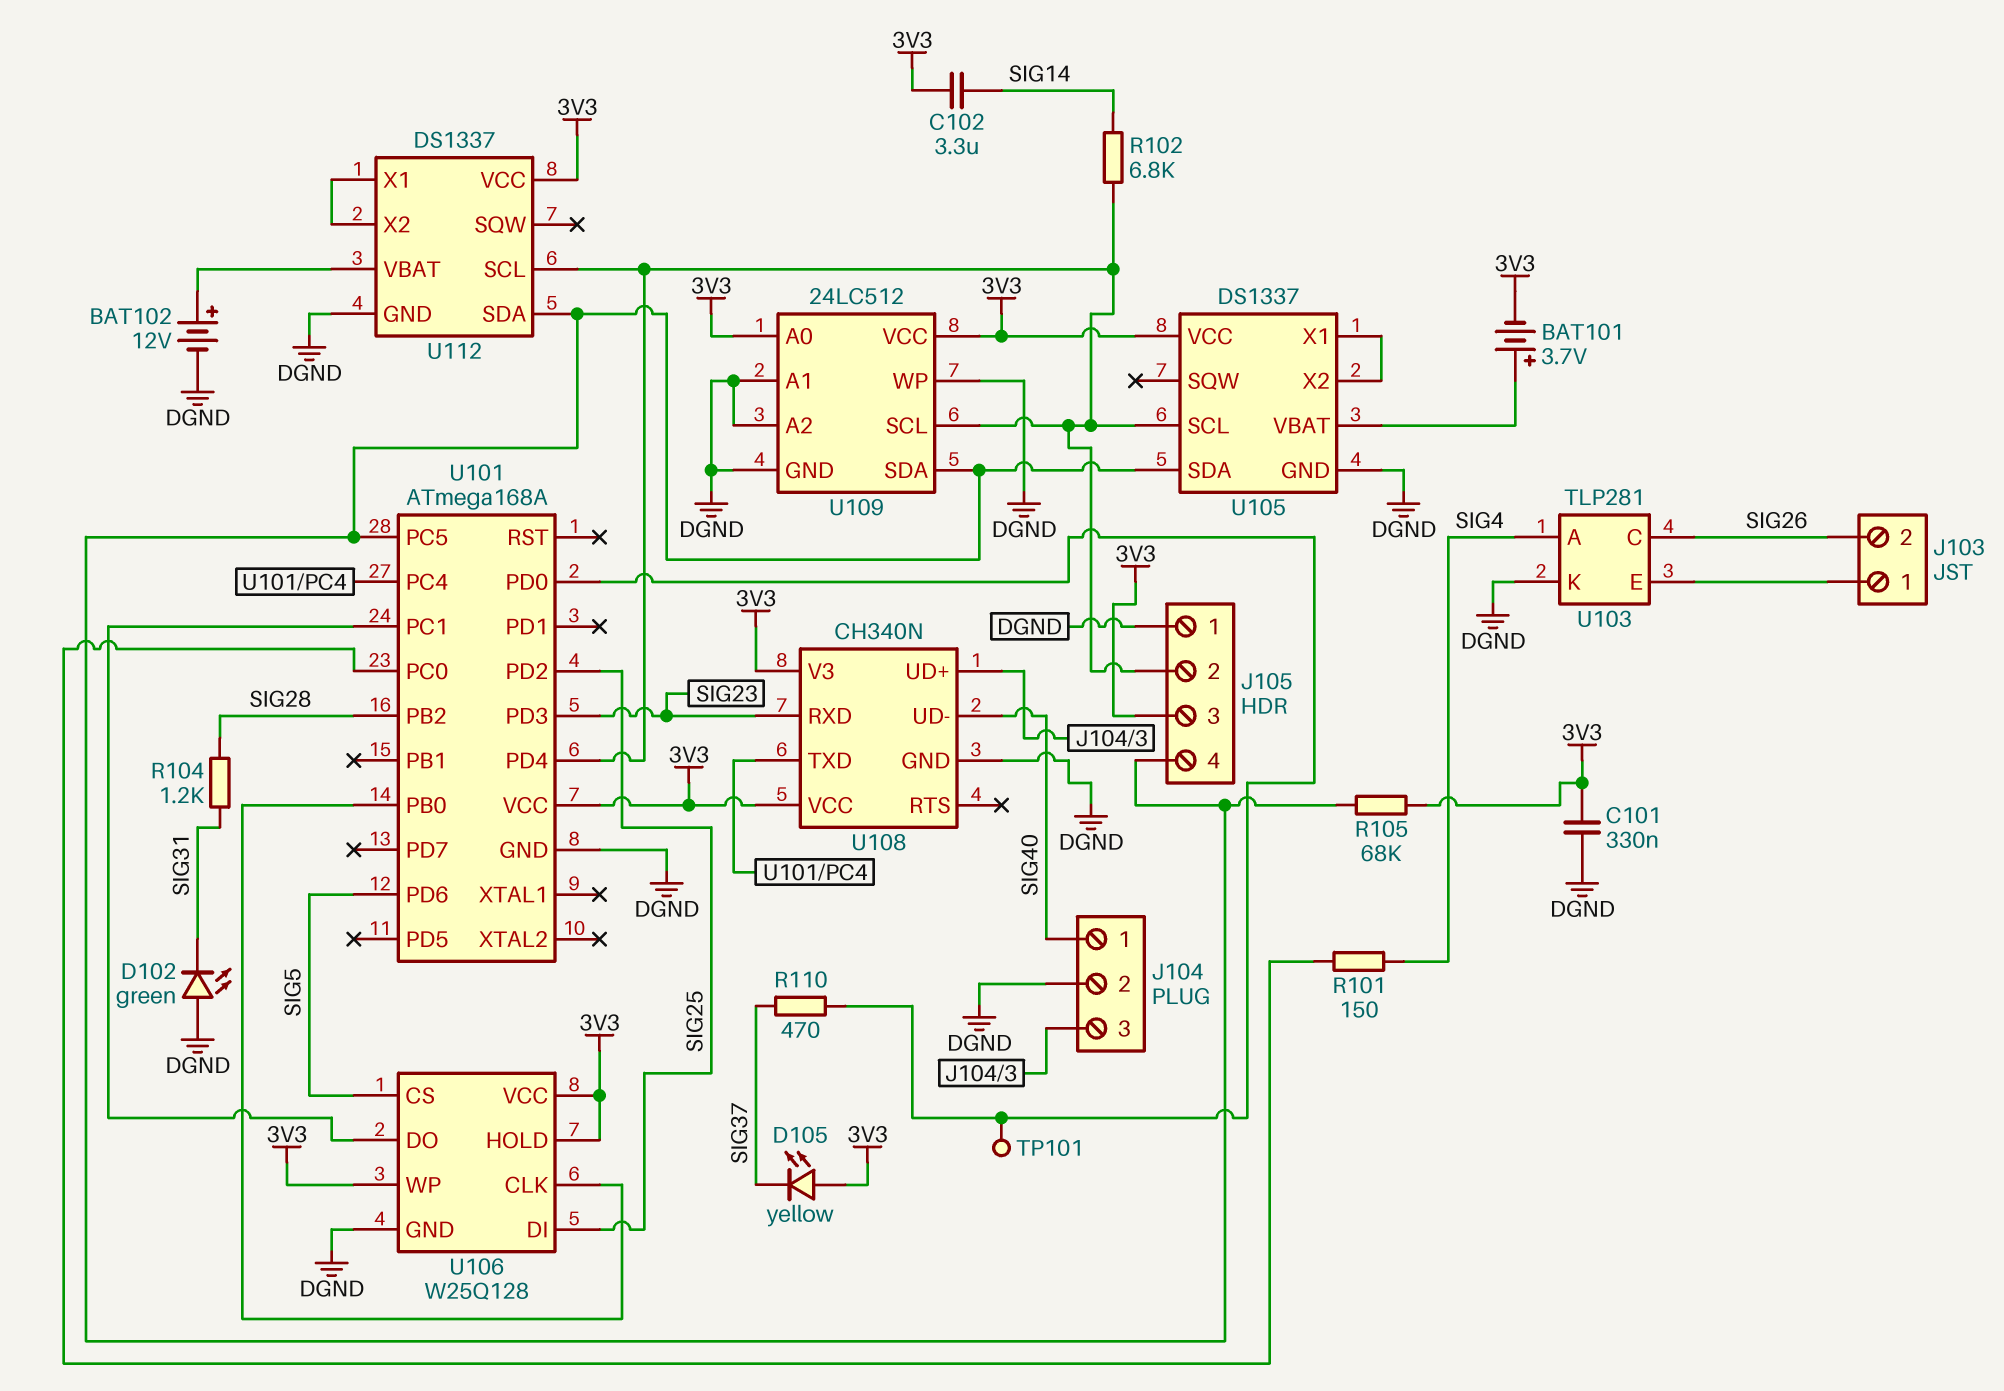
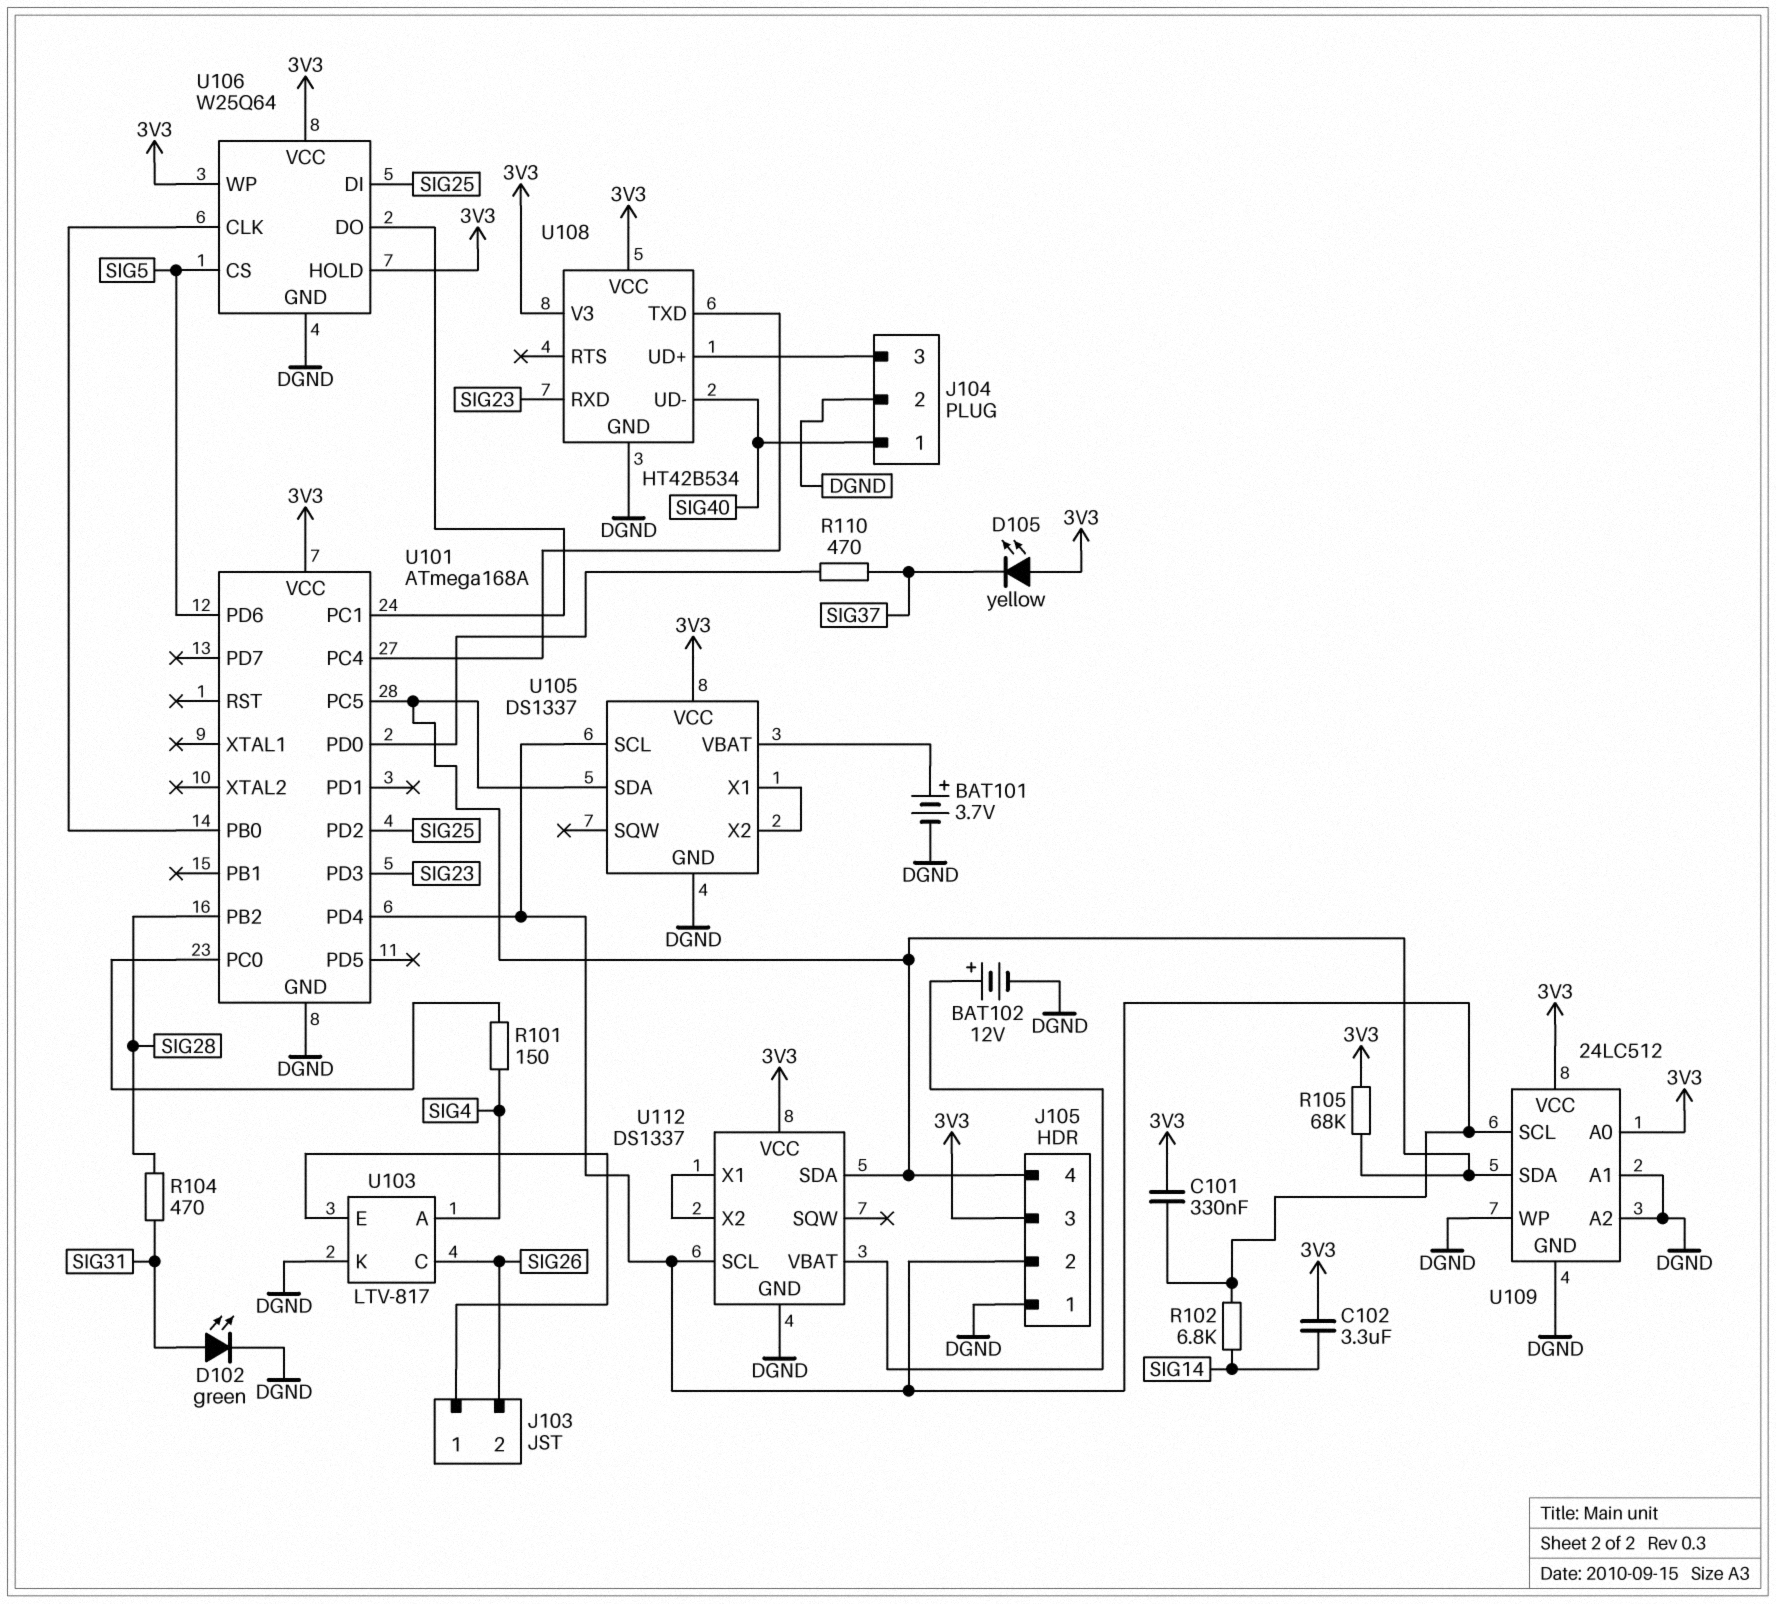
BAT101: 3.7V (plus U105/VBAT, minus 3V3) -> 3.7V (plus U105/VBAT, minus DGND)
C101: 330nF (3V3, DGND) -> 330nF (3V3, J105/2)
D102: LED green (A DGND, K SIG31) -> LED green (A SIG31, K DGND)
R104: 1.2k (SIG28, SIG31) -> 470 (SIG28, SIG31)
TP101: test point (U101/PD0) -> none
U103: TLP281 -> LTV-817
U106: W25Q128 -> W25Q64
U108: CH340N -> HT42B534

